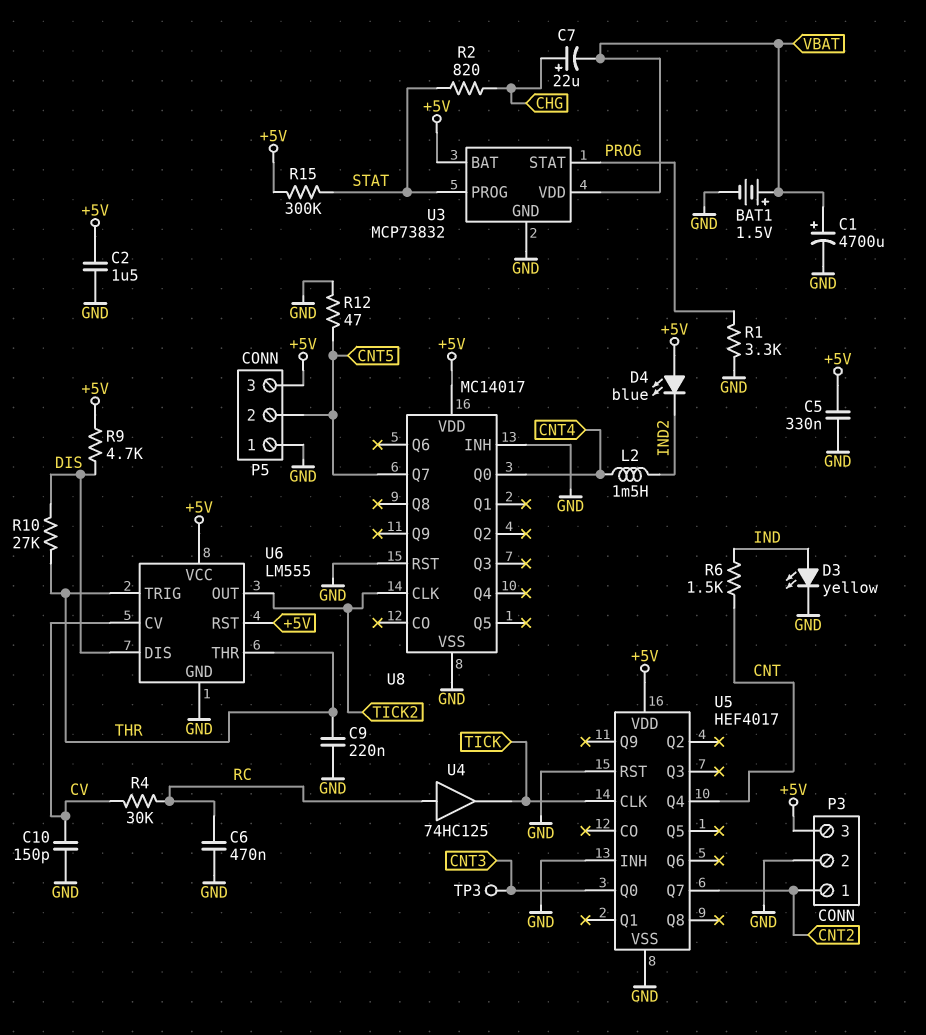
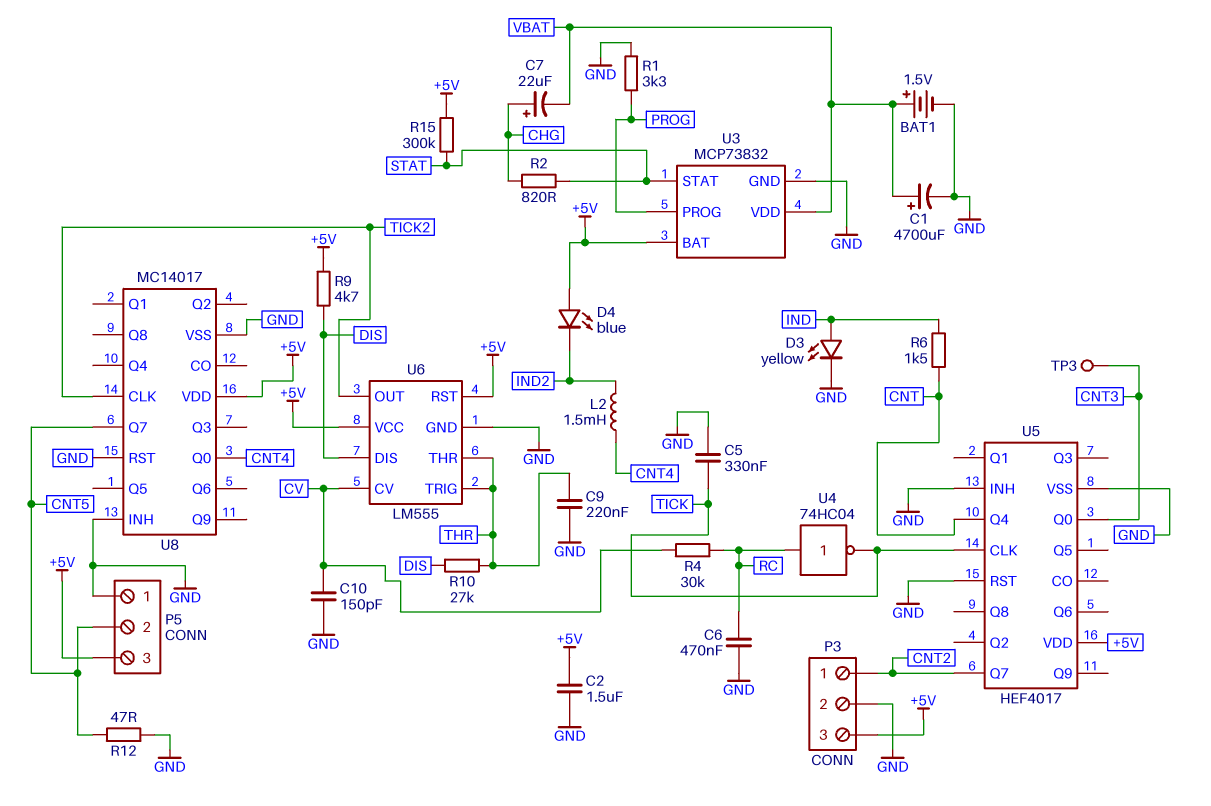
C5: 330nF (+5V, GND) -> 330nF (GND, TICK)
U3 pin PROG: STAT -> PROG
U3 pin STAT: PROG -> STAT
U4: buffer 74HC125 (in RC, out TICK) -> NOT 74HC04 (in RC, out TICK)

